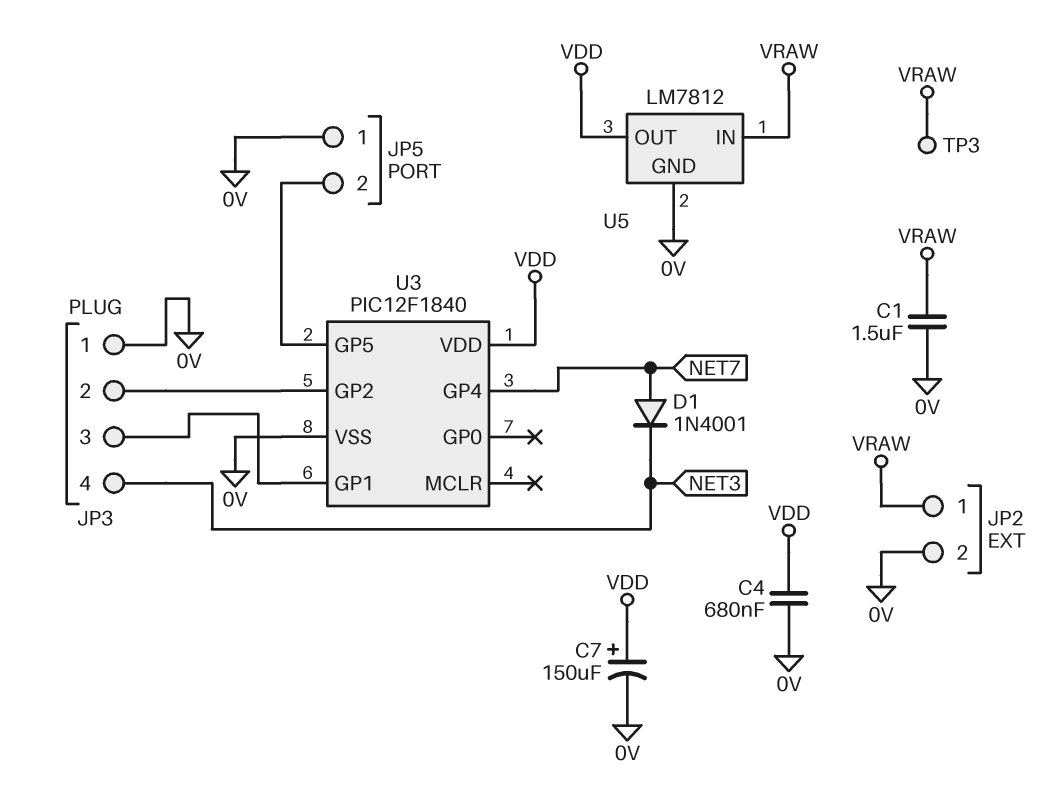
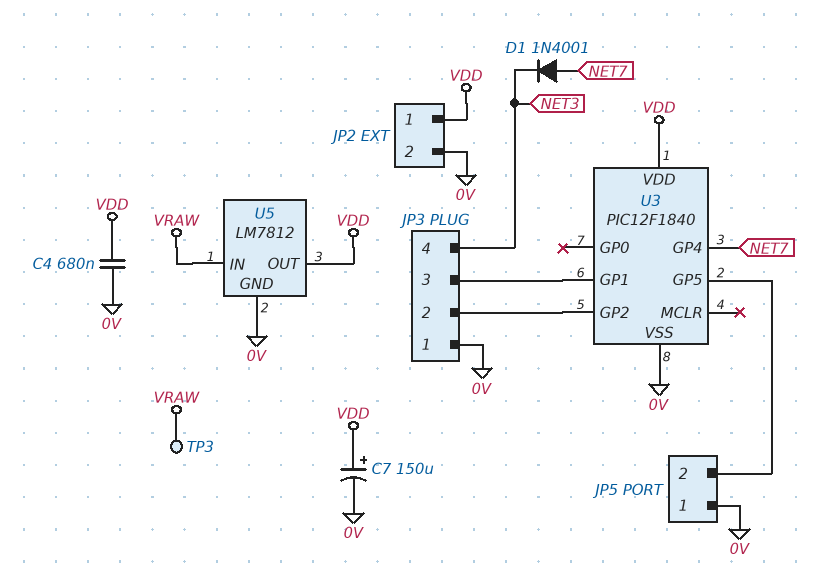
C1: 1.5uF (0V, VRAW) -> none
JP2 pin 1: VRAW -> VDD

